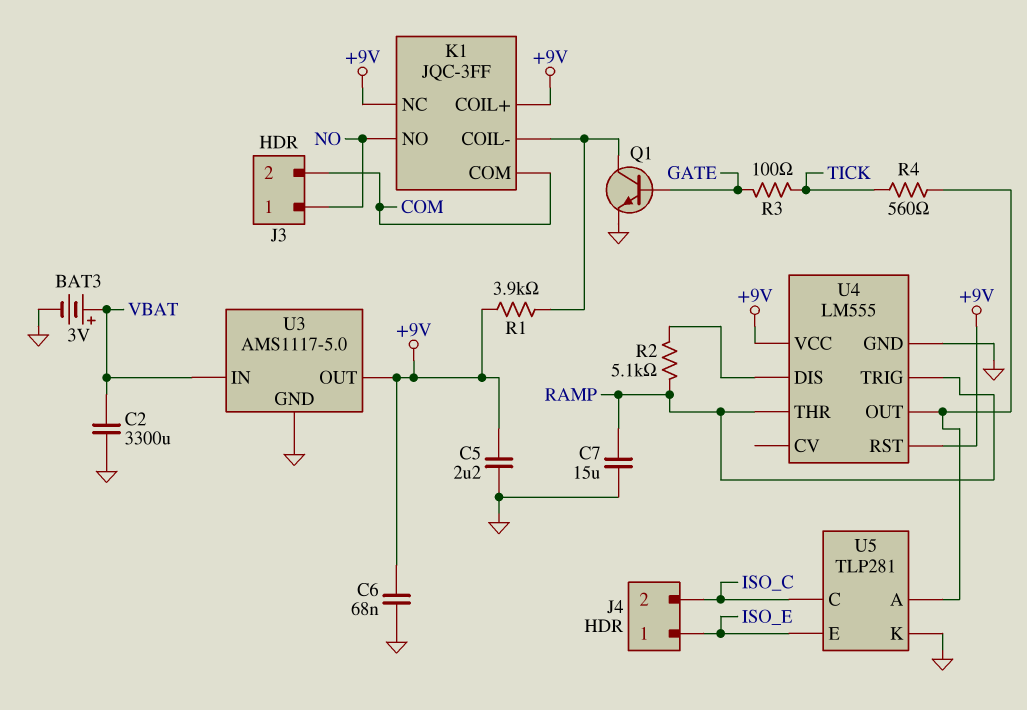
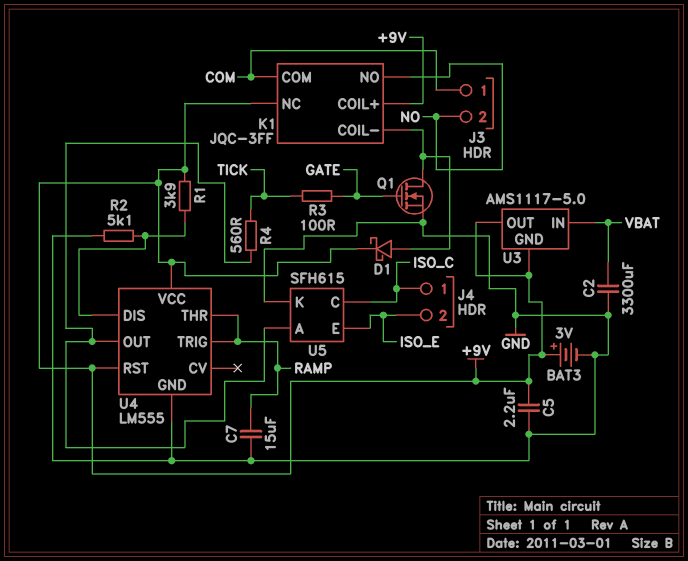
BAT3: 3V (plus VBAT, minus GND) -> 3V (plus +9V, minus GND)
C6: 68nF (+9V, GND) -> none
D1: none -> schottky (A K1/COIL-, K +9V)
J3 pin 1: NO -> COM
J3 pin 2: COM -> NO
J4 pin 1: ISO_E -> ISO_C
J4 pin 2: ISO_C -> ISO_E
Q1: NPN (B GATE, C K1/COIL-, E GND) -> NMOS (G GATE, D K1/COIL-, S GND)
R1: 3.9k (+9V, K1/COIL-) -> 3.9k (+9V, U4/DIS)
R2: 5.1k (RAMP, U4/DIS) -> 5.1k (GND, U4/DIS)
U3 pin GND: GND -> +9V
U5: TLP281 -> SFH615

